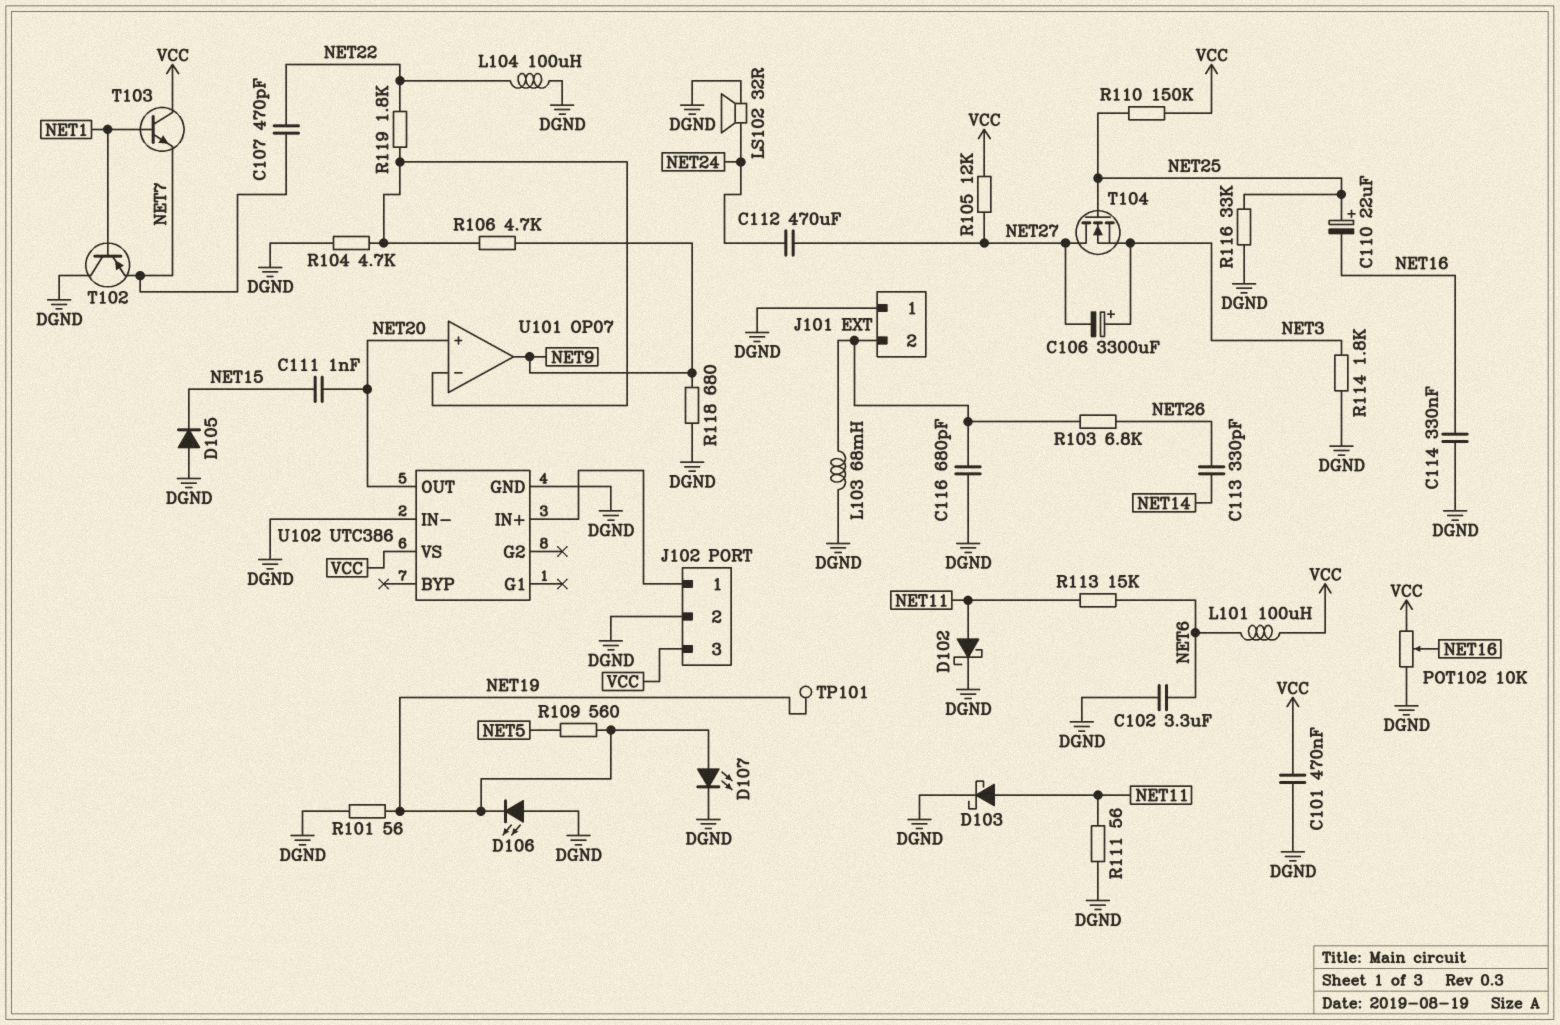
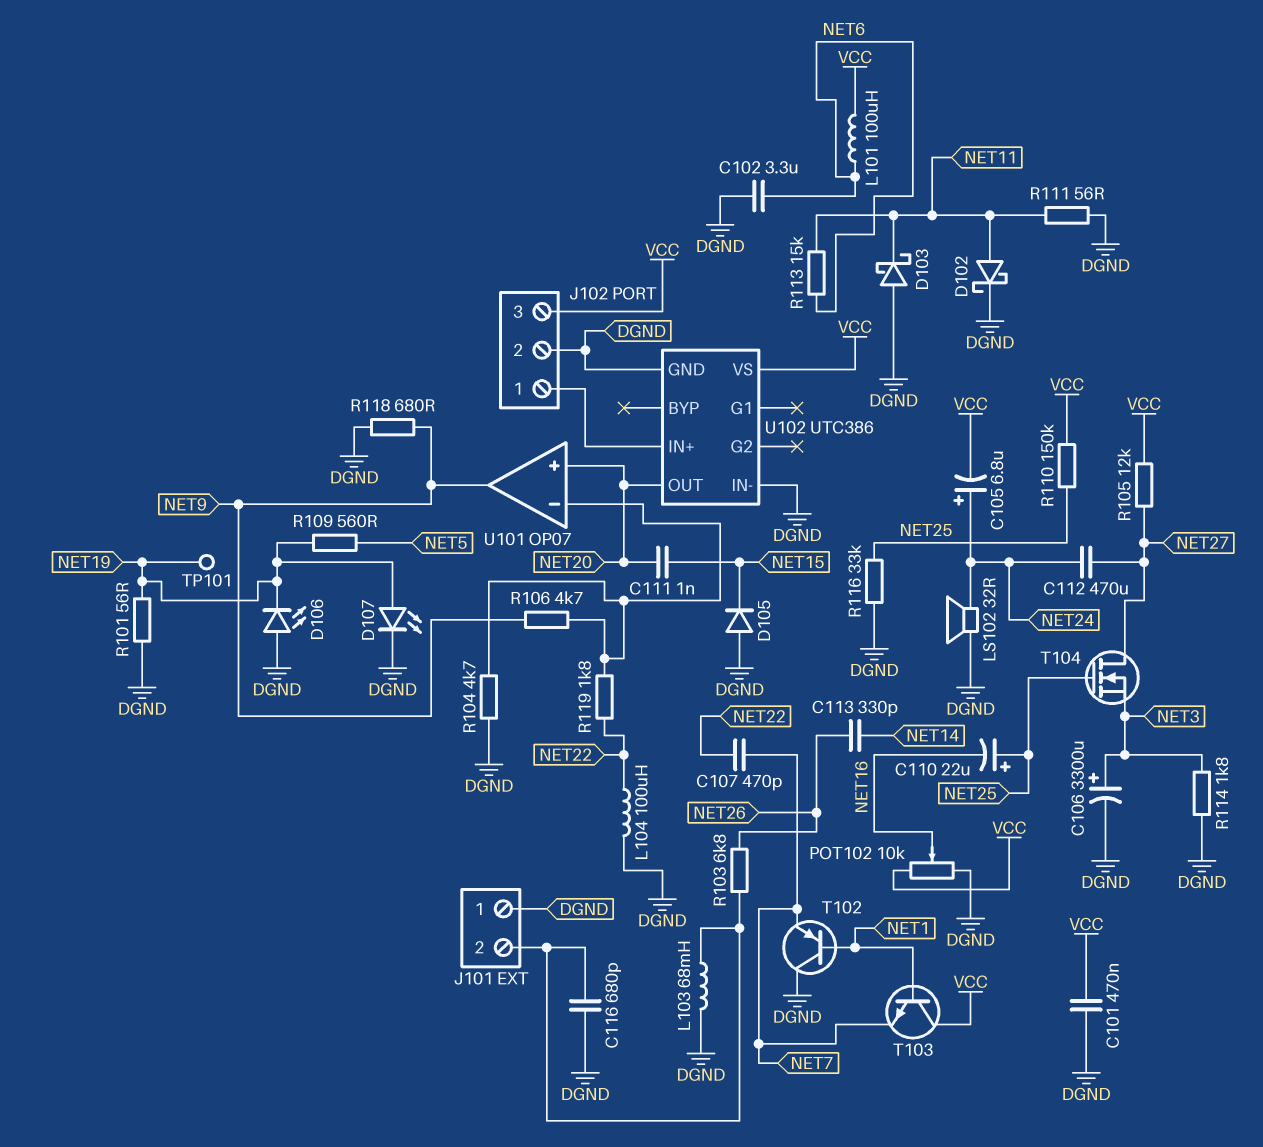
C105: none -> 6.8uF (plus NET24, minus VCC)
C106: 3300uF (plus NET3, minus NET27) -> 3300uF (plus NET3, minus DGND)
C114: 330nF (DGND, NET16) -> none
D103: schottky (A NET11, K DGND) -> schottky (A DGND, K NET11)

